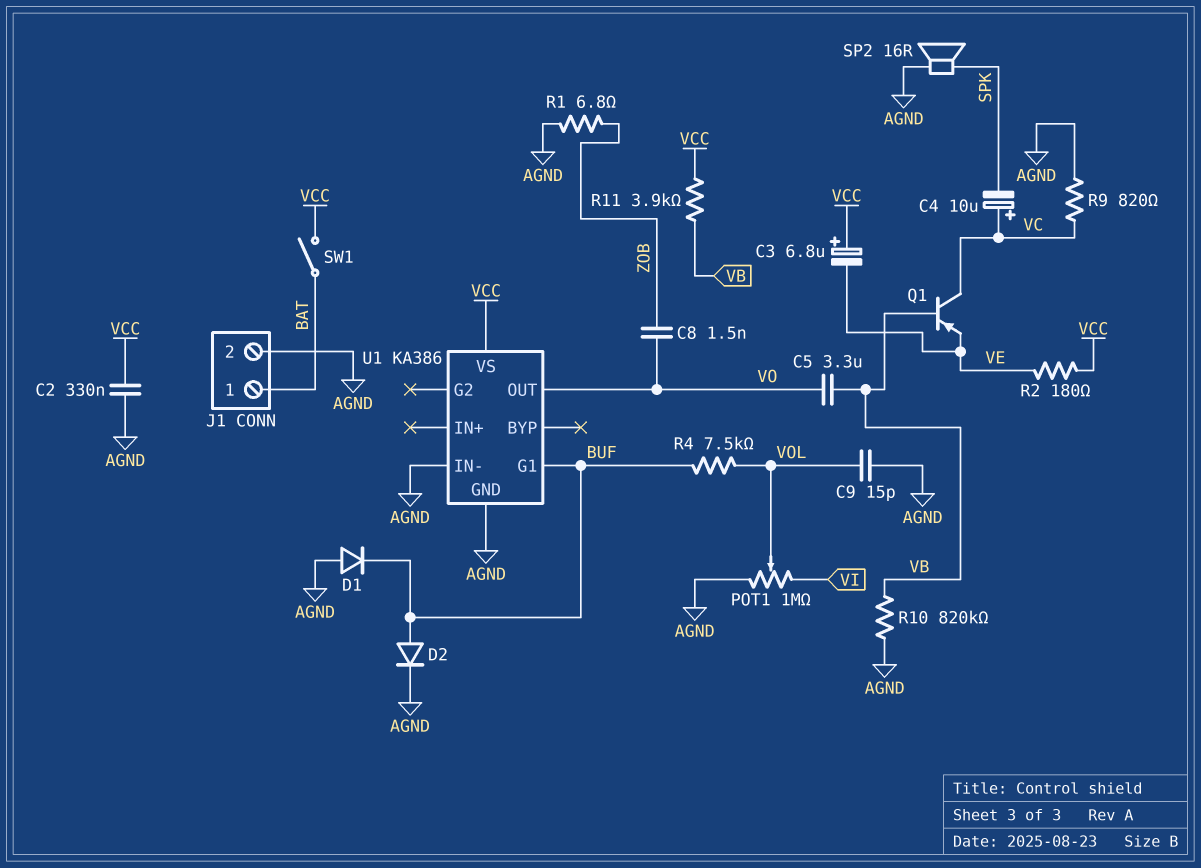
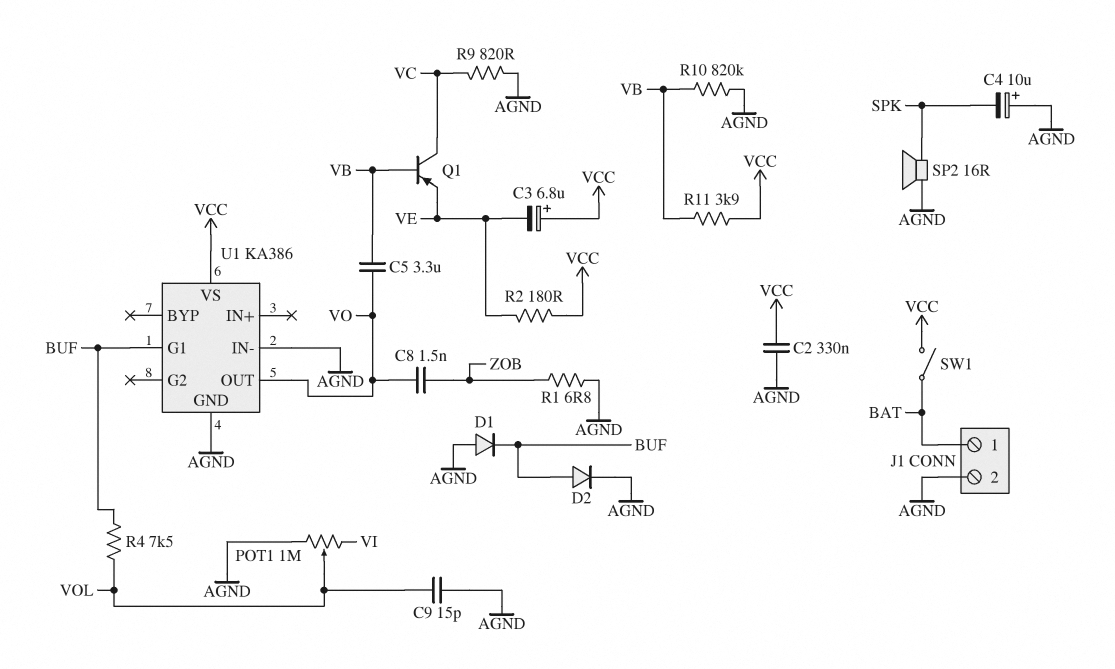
C4: 10uF (plus VC, minus SPK) -> 10uF (plus AGND, minus SPK)

